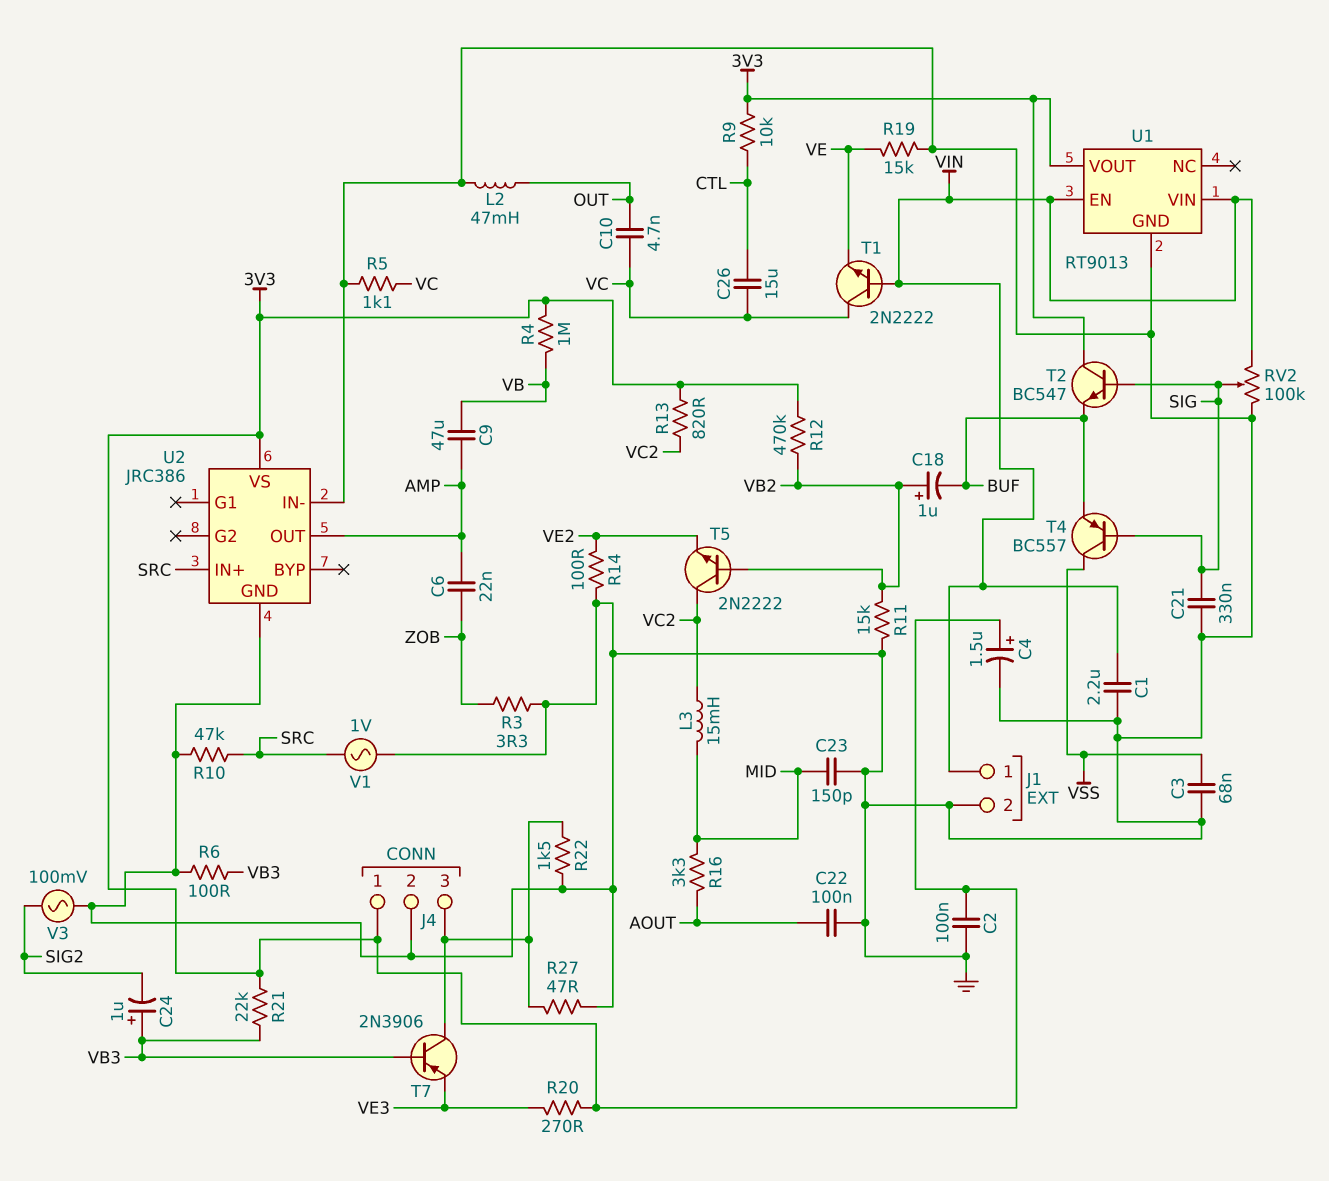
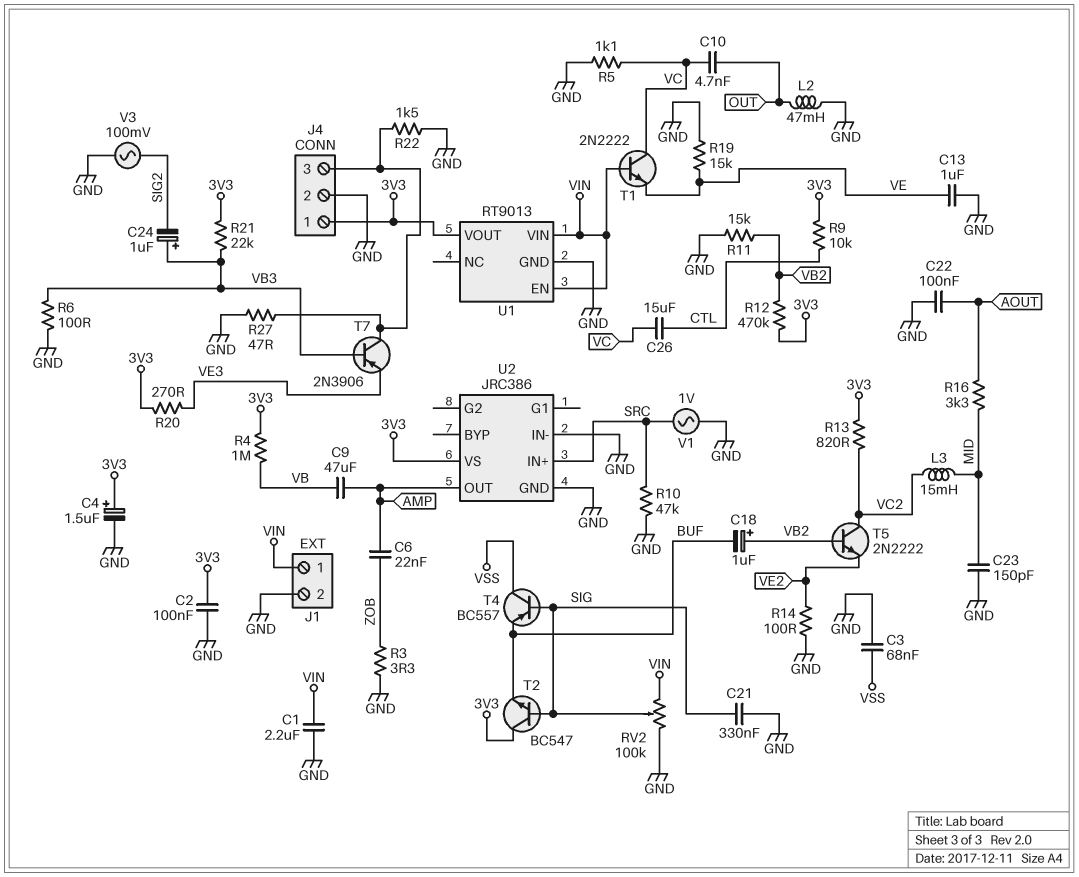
C13: none -> 1uF (GND, VE)

